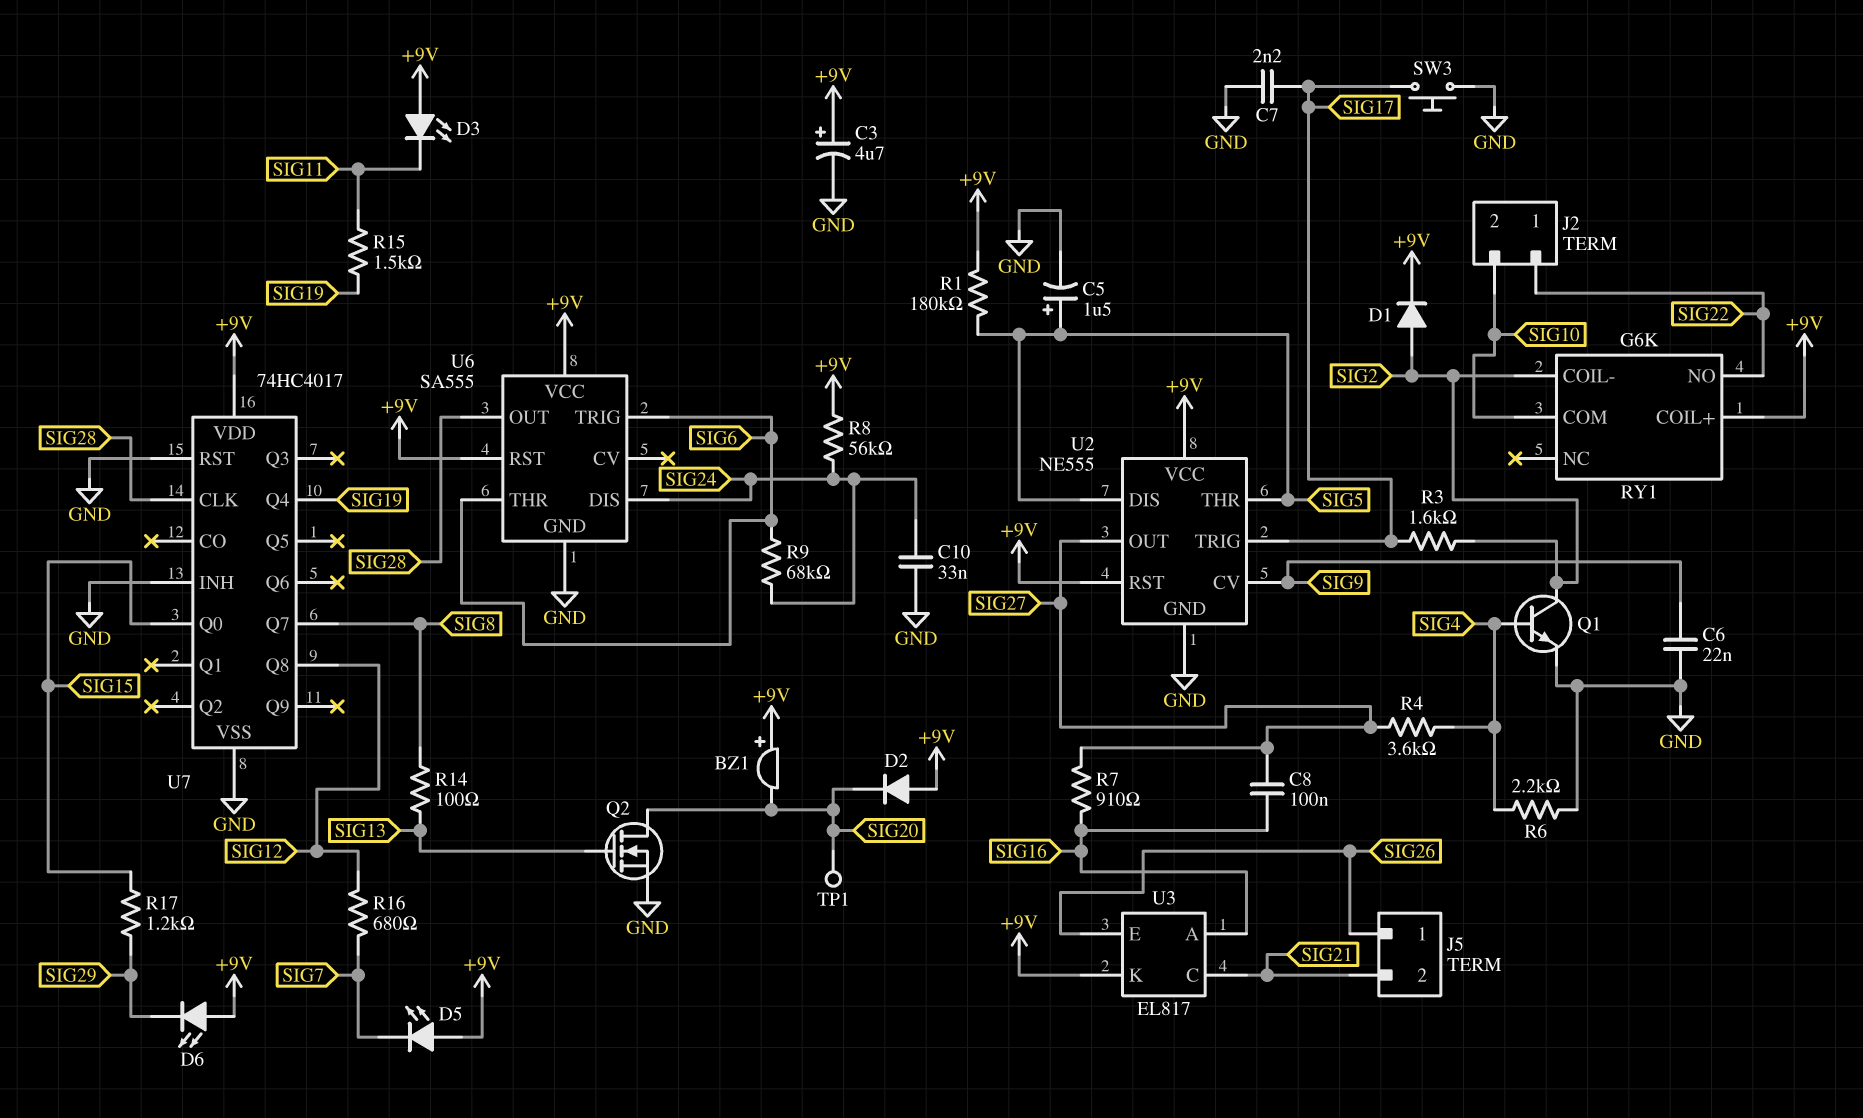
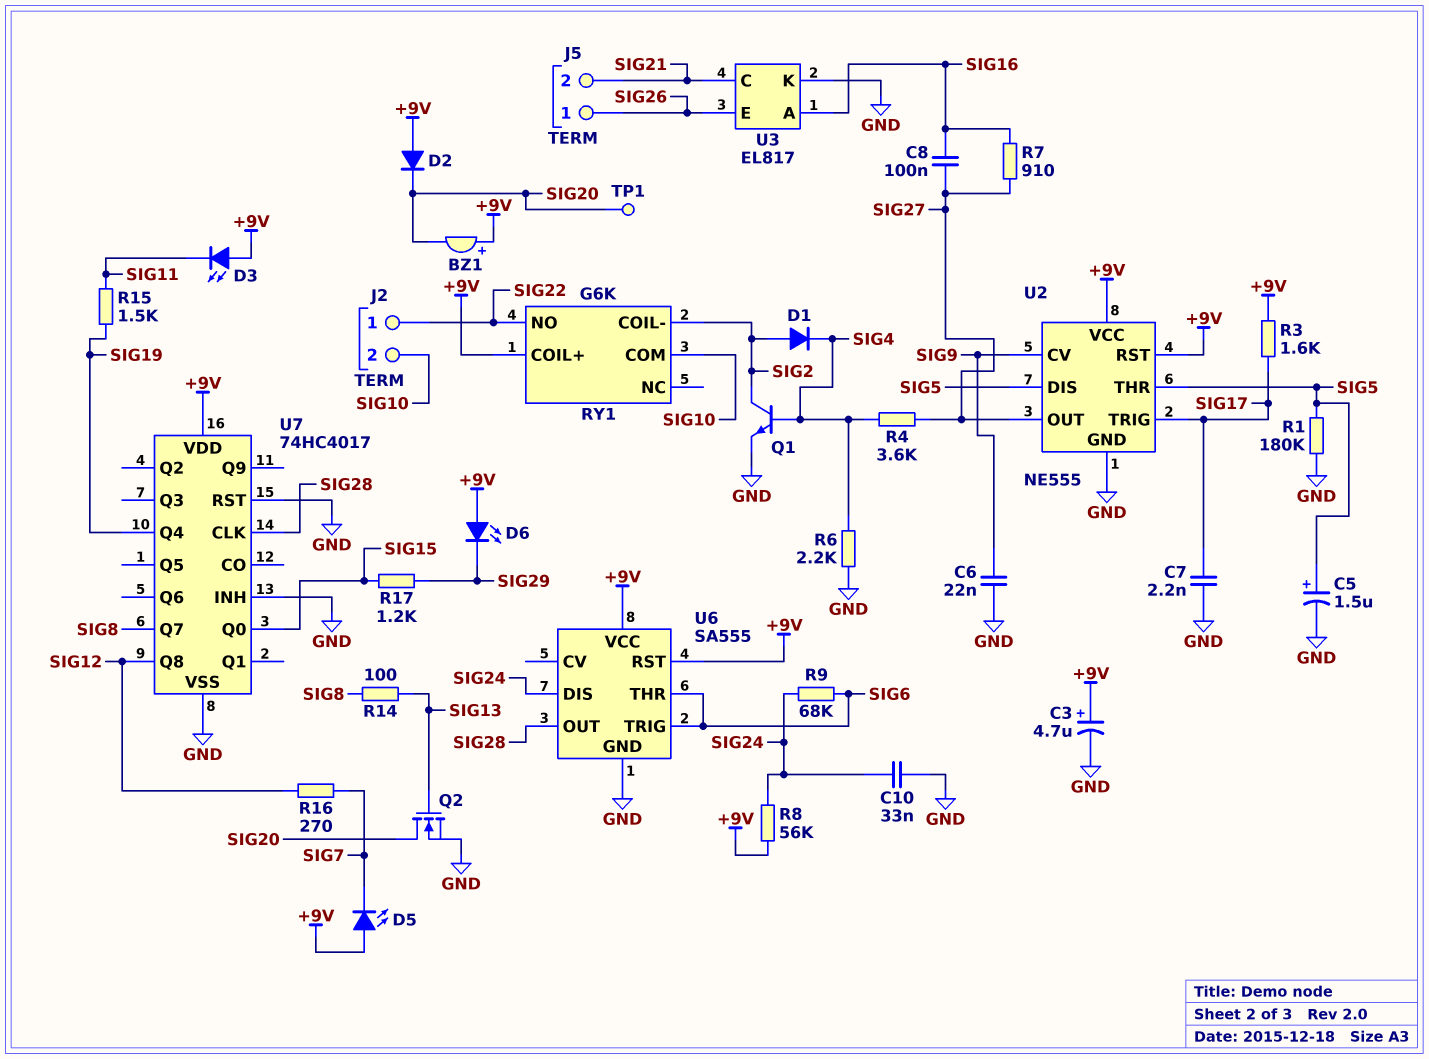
D1: diode (A SIG2, K +9V) -> diode (A SIG2, K SIG4)
R1: 180k (+9V, SIG5) -> 180k (GND, SIG5)
R3: 1.6k (SIG2, SIG17) -> 1.6k (+9V, SIG17)
R16: 680 (SIG7, SIG12) -> 270 (SIG7, SIG12)
SW3: button (GND, SIG17) -> none
U3 pin K: +9V -> GND

